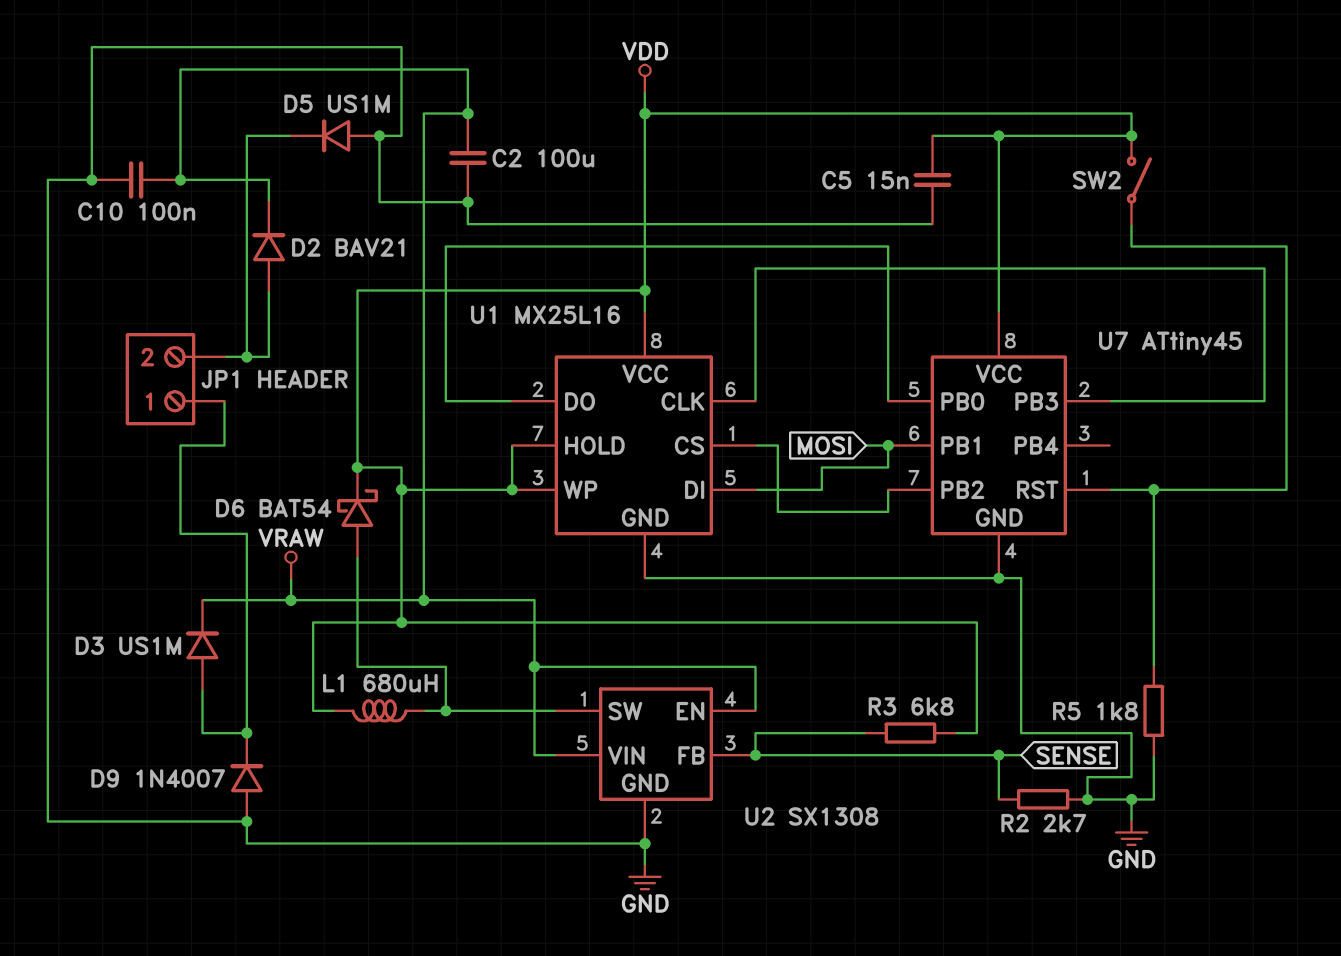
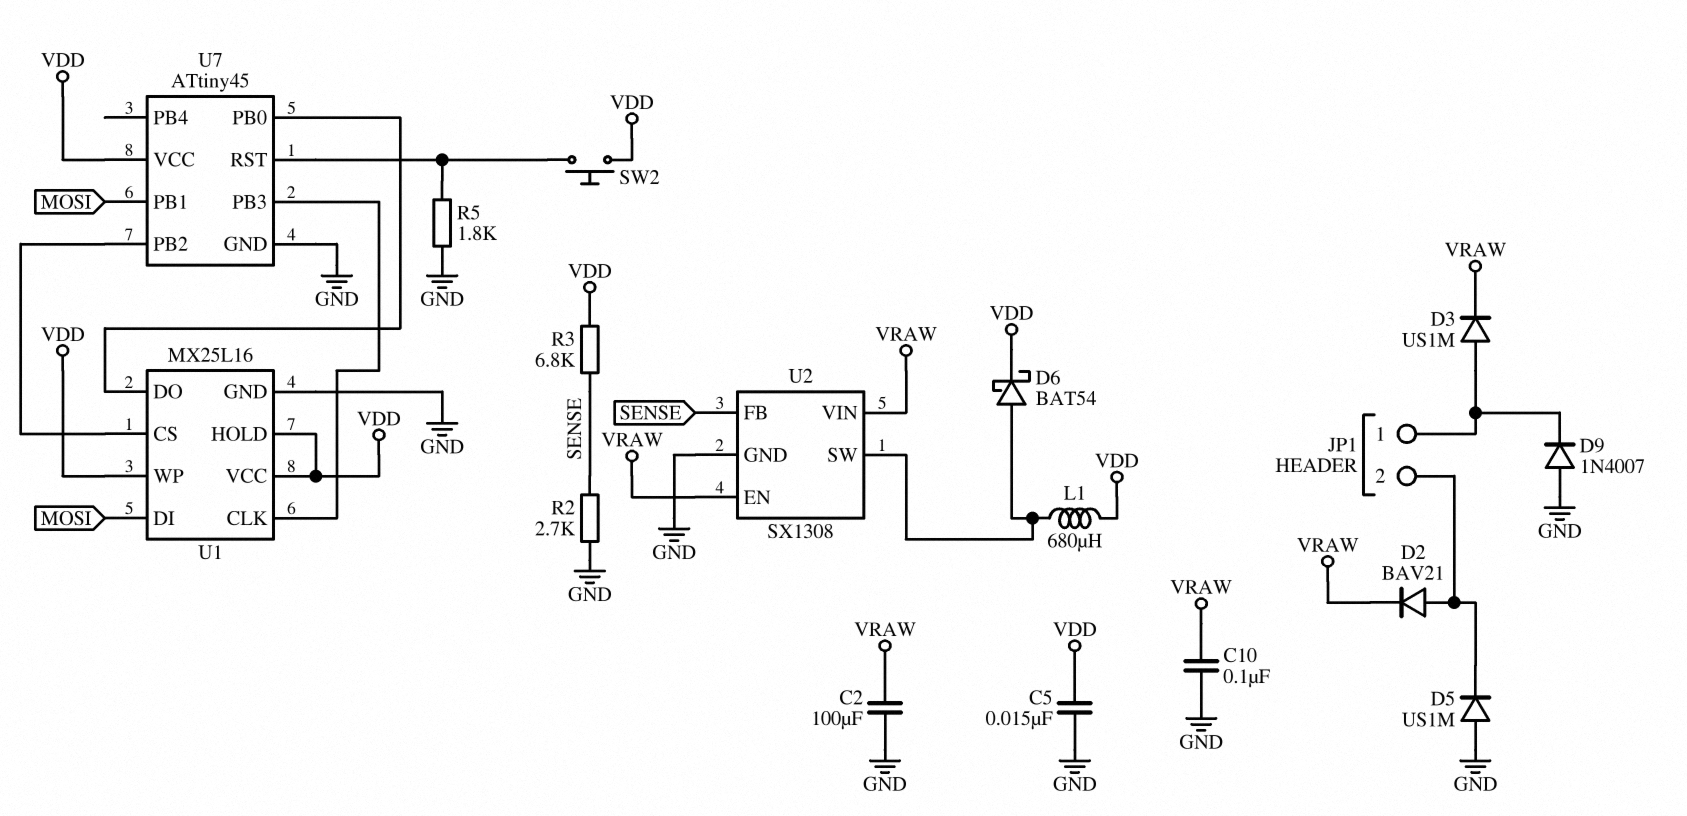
SW2: switch (U7/RST, VDD) -> button (U7/RST, VDD)

